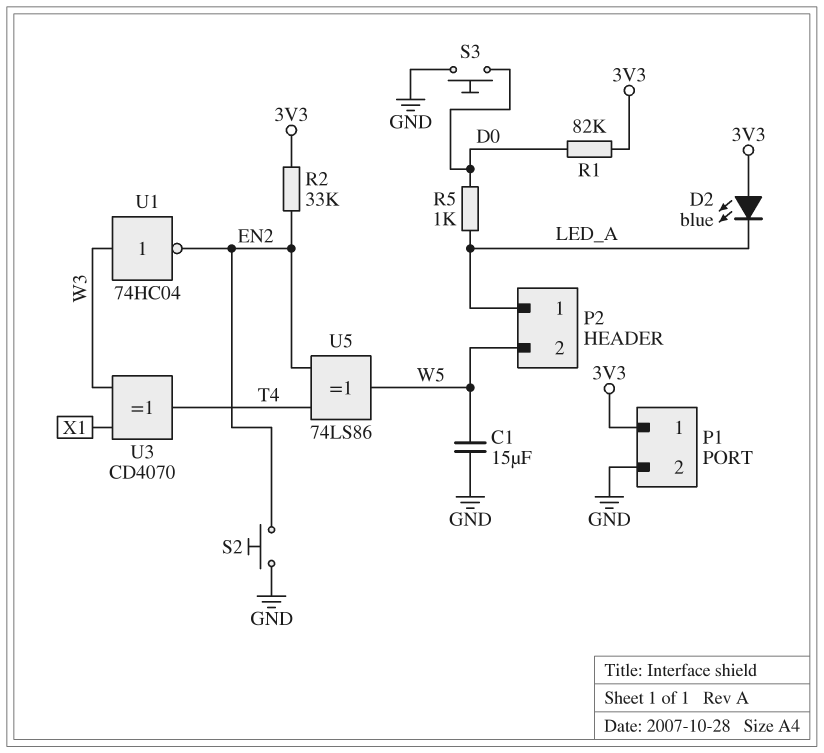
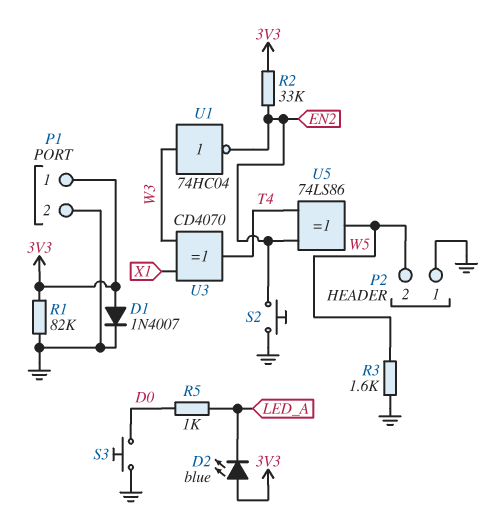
C1: 15uF (GND, W5) -> none
D1: none -> diode 1N4007 (A 3V3, K GND)
P2 pin 1: LED_A -> GND
R1: 82k (3V3, D0) -> 82k (3V3, GND)
R3: none -> 1.6k (GND, W5)

